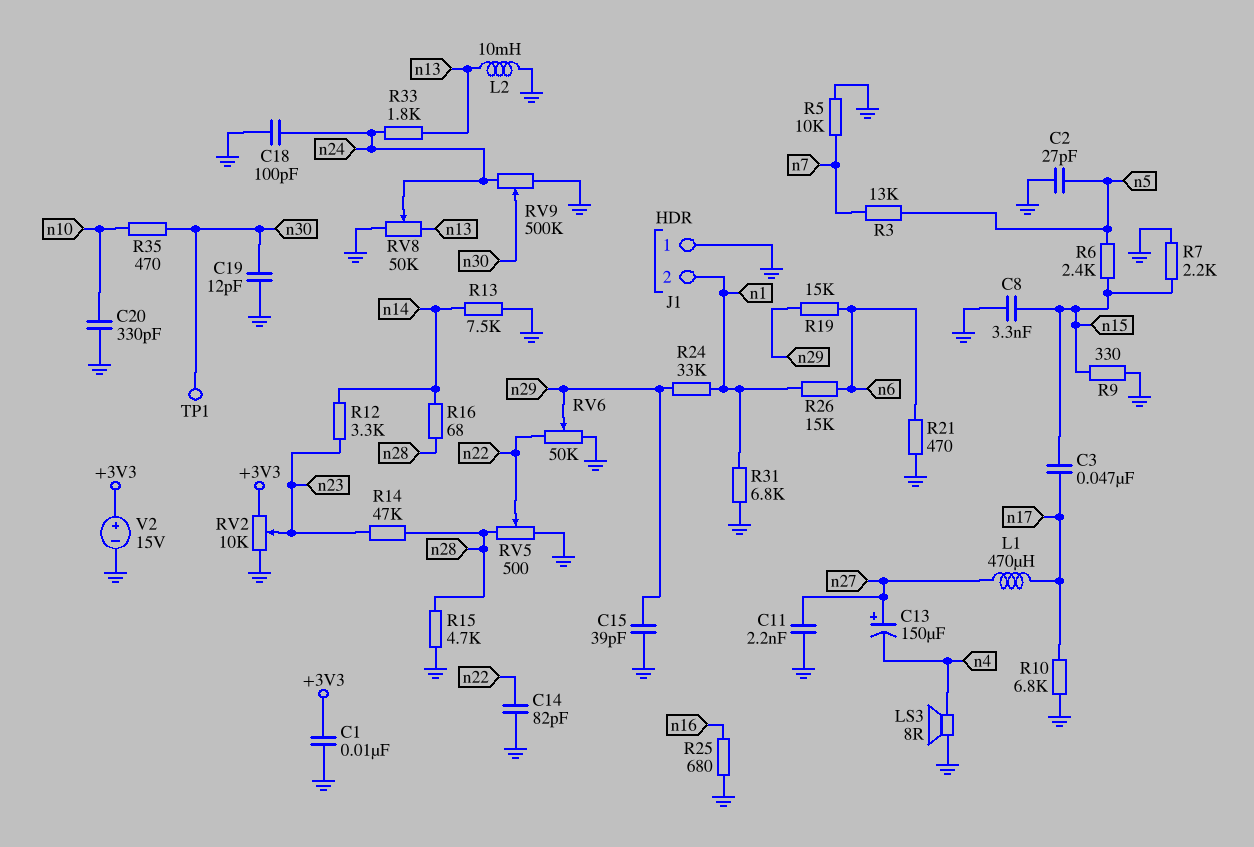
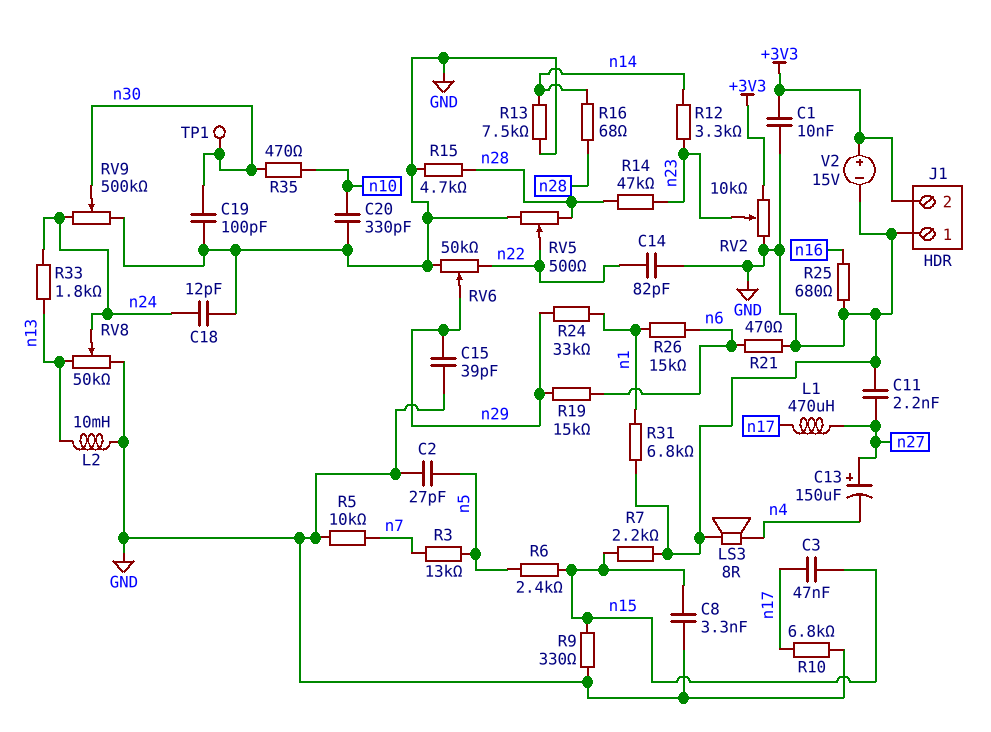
C18: 100pF (GND, n24) -> 12pF (GND, n24)
C19: 12pF (GND, n30) -> 100pF (GND, n30)
J1 pin 2: n1 -> +3V3

